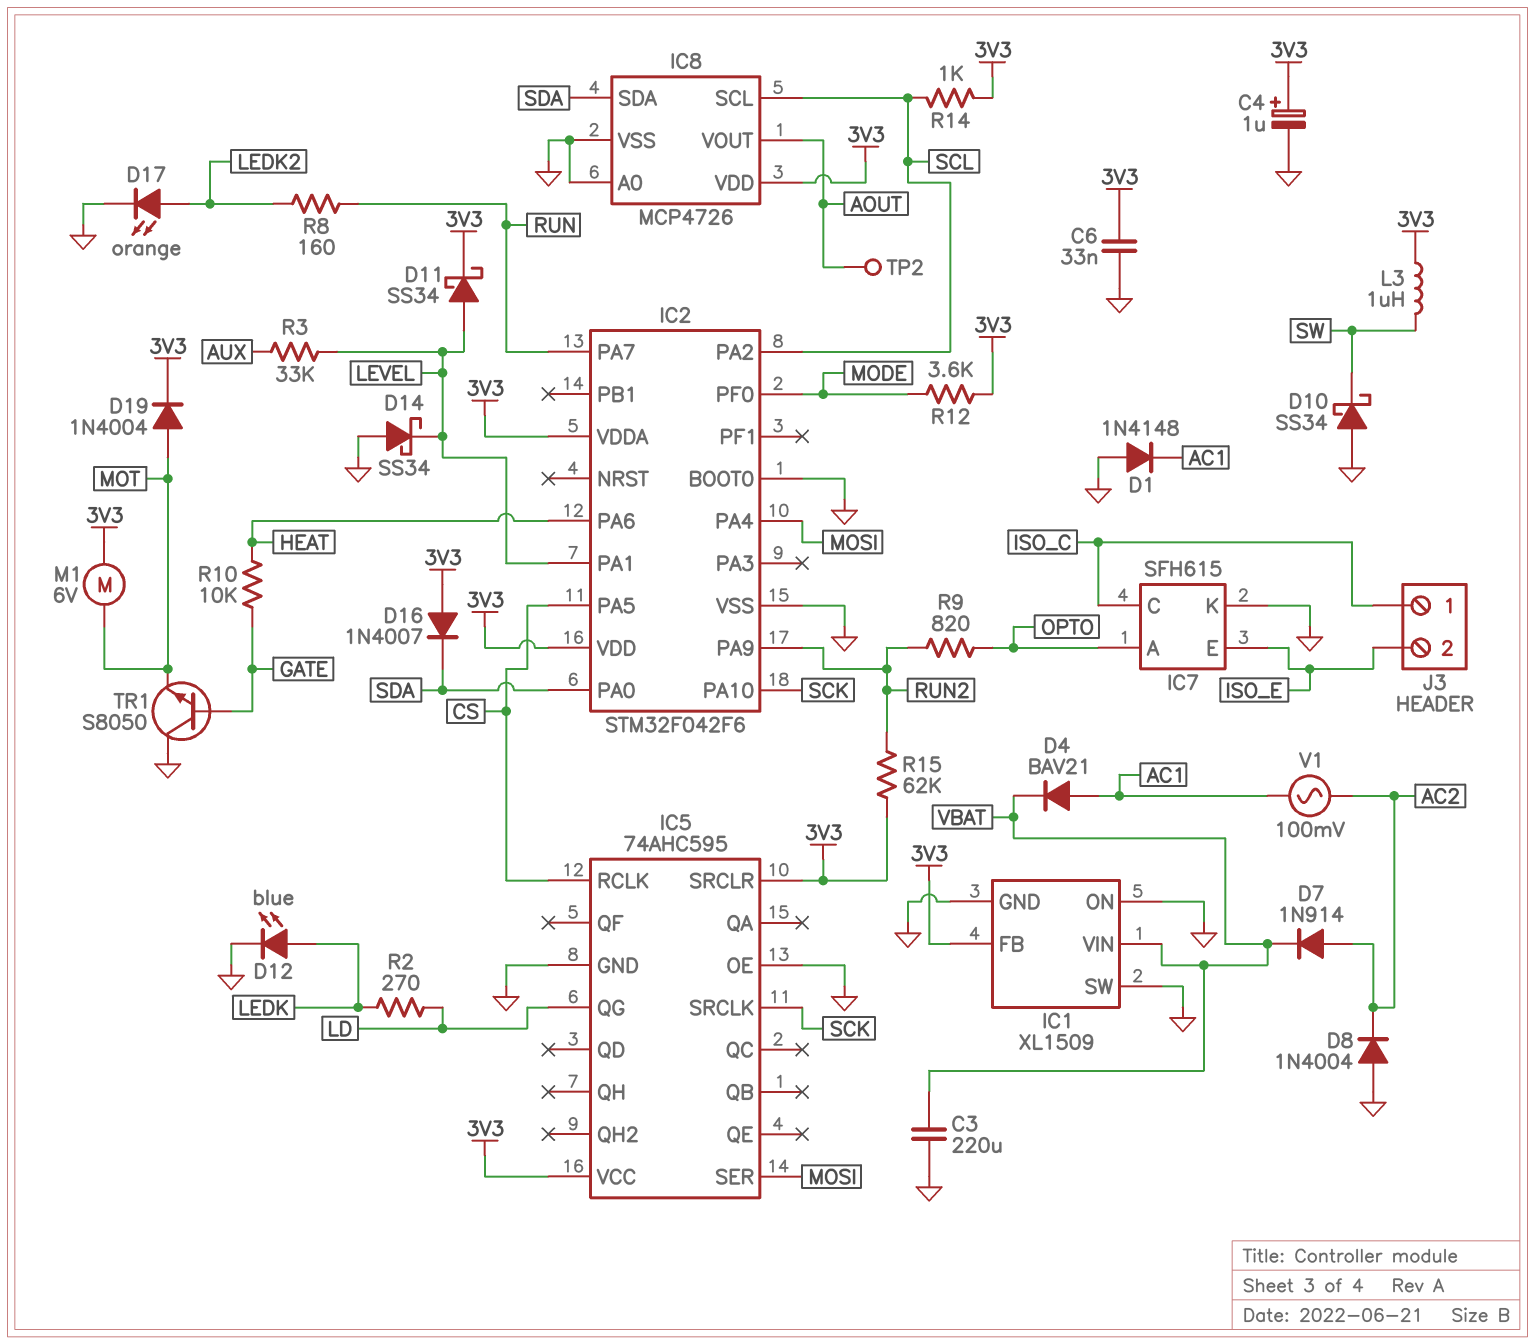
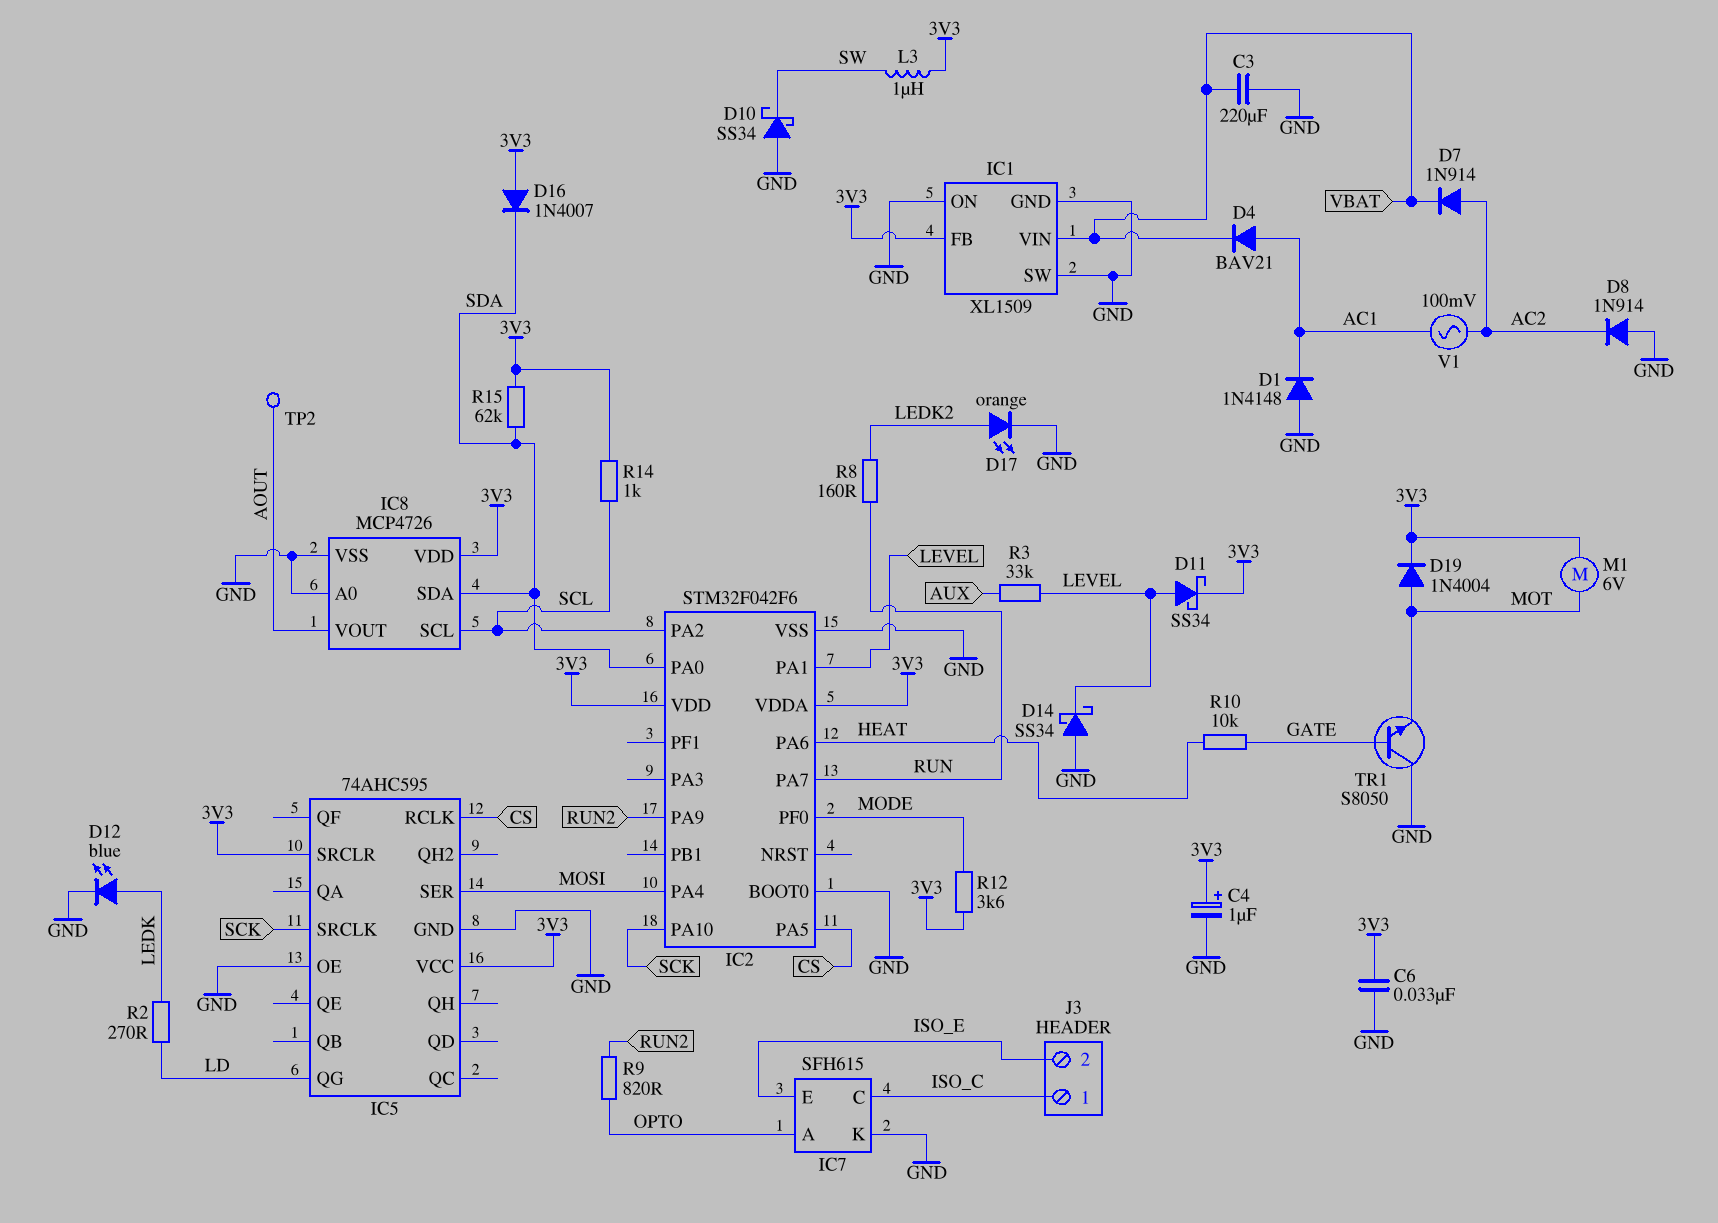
D8: diode 1N4004 (A GND, K AC2) -> diode 1N914 (A GND, K AC2)
R15: 62k (3V3, RUN2) -> 62k (3V3, SDA)

